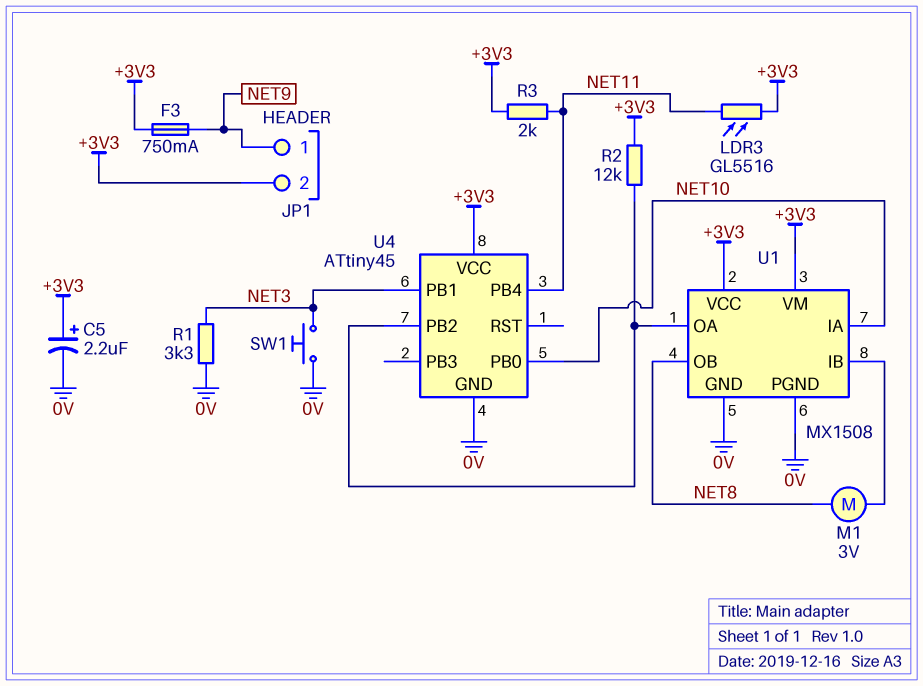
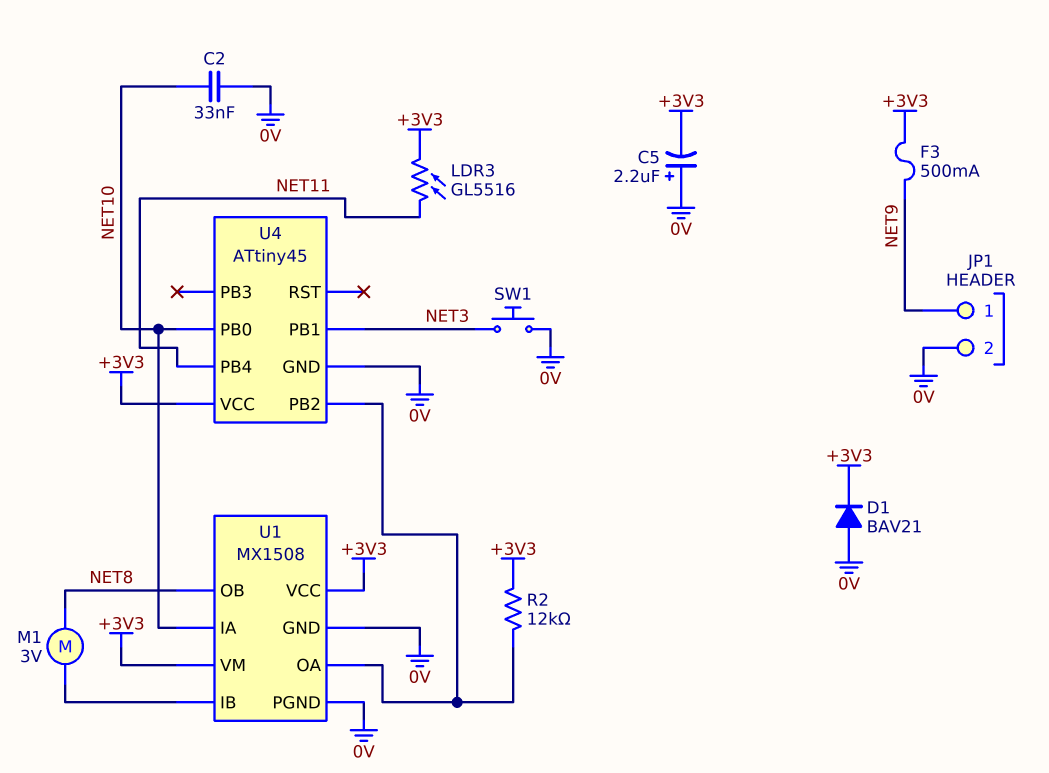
C2: none -> 33nF (0V, NET10)
C5: 2.2uF (plus +3V3, minus 0V) -> 2.2uF (plus 0V, minus +3V3)
D1: none -> diode BAV21 (A 0V, K +3V3)
F3: 750mA (+3V3, NET9) -> 500mA (+3V3, NET9)
JP1 pin 2: +3V3 -> 0V
R1: 3.3k (0V, NET3) -> none
R3: 2k (+3V3, NET11) -> none

